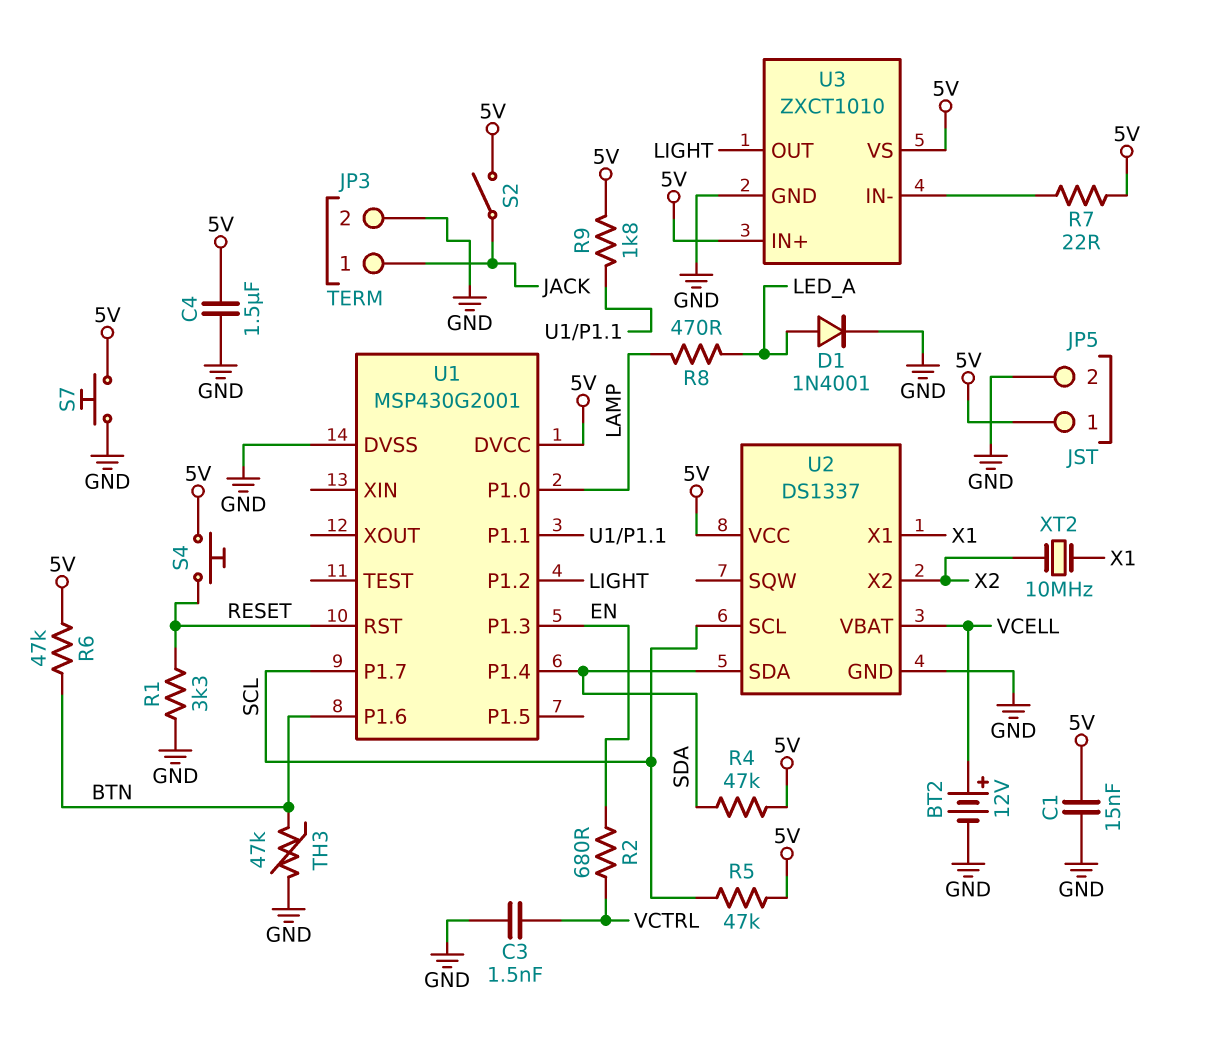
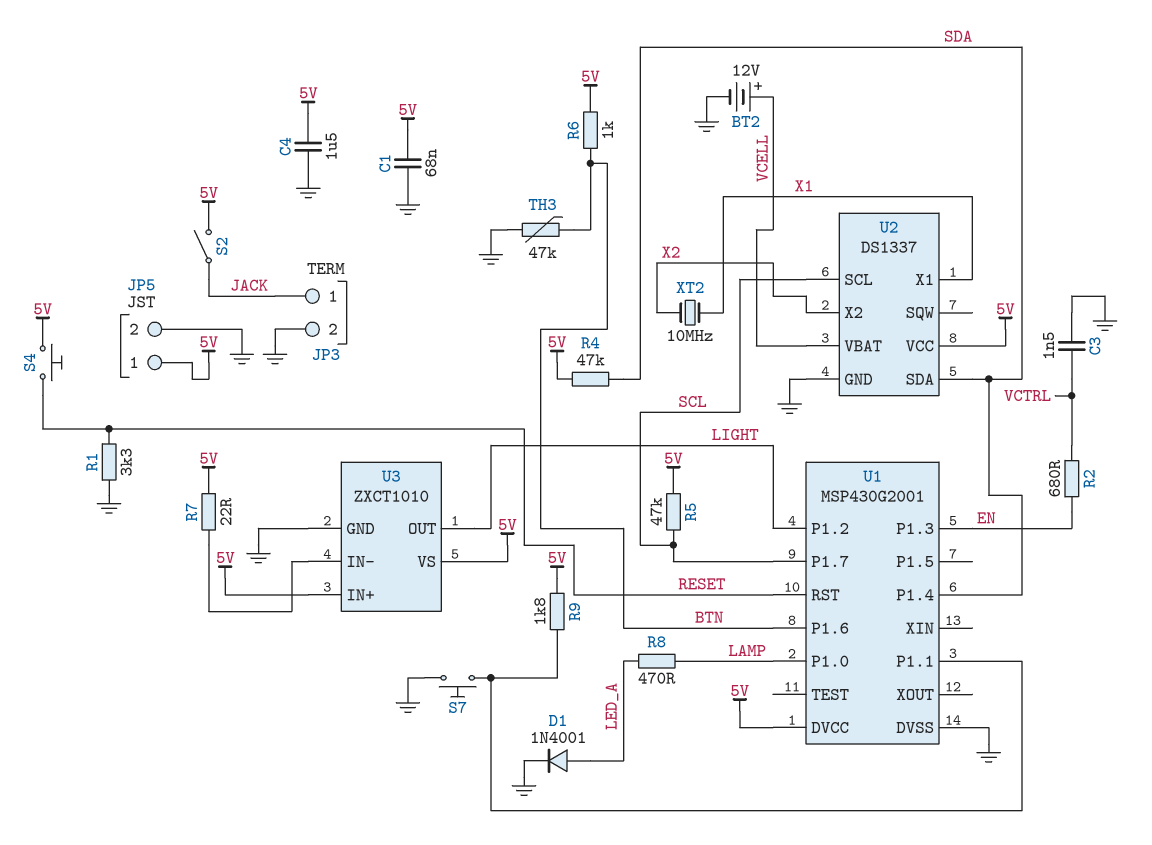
C1: 15nF (5V, GND) -> 68nF (5V, GND)
R6: 47k (5V, BTN) -> 1k (5V, BTN)
S7: button (5V, GND) -> button (GND, U1/P1.1)

